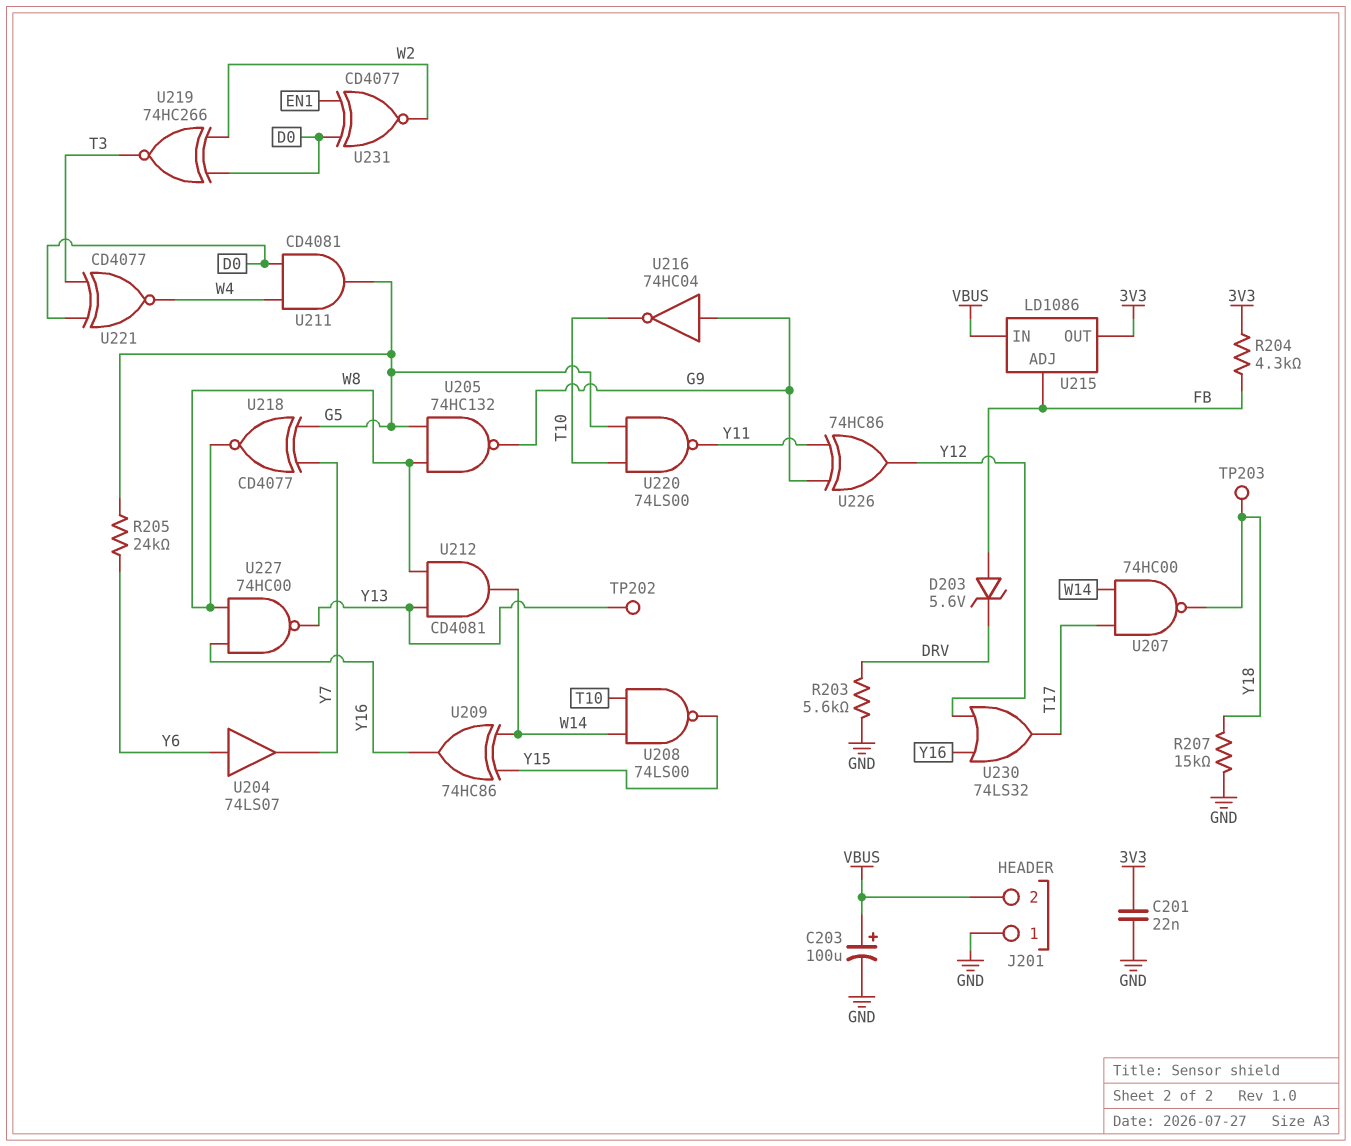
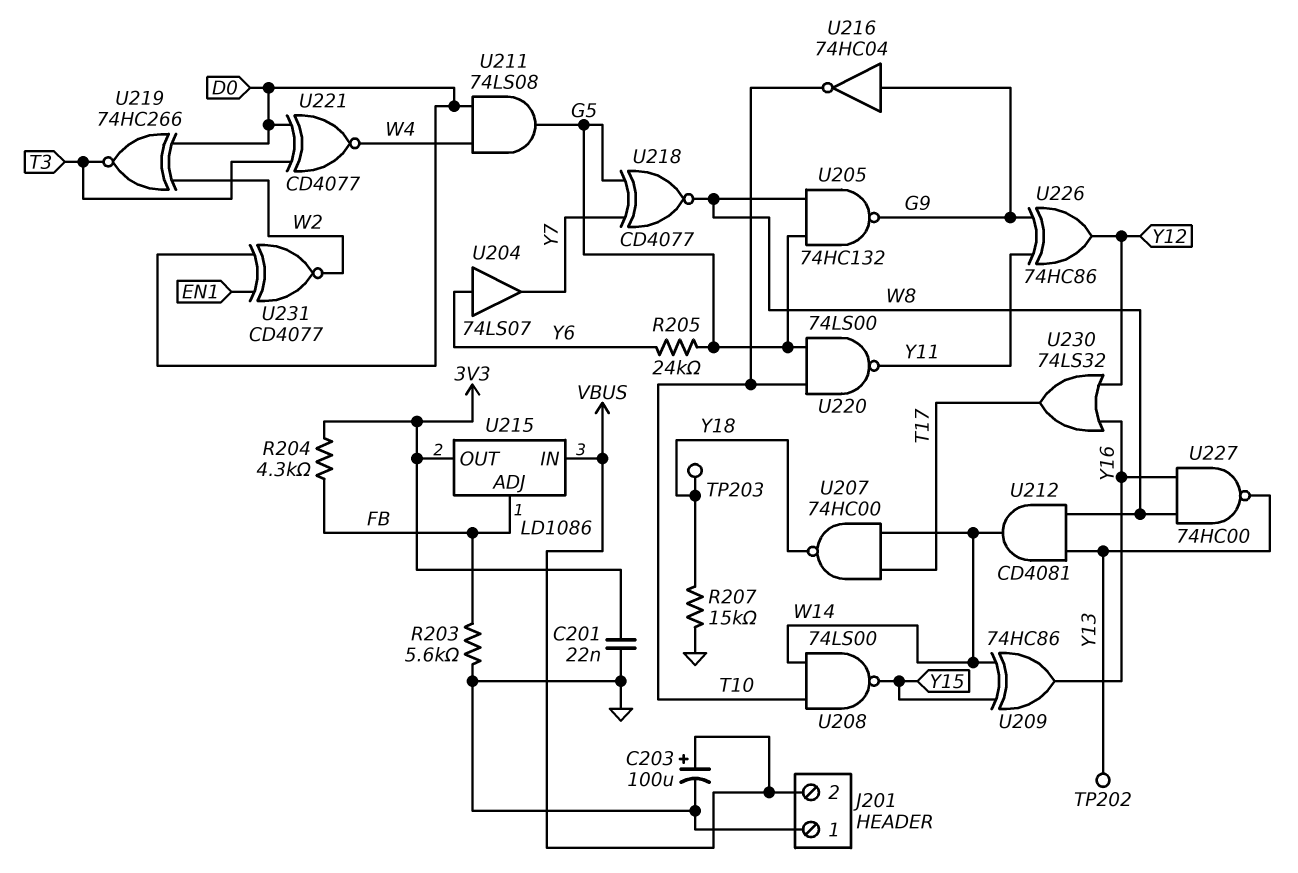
D203: zener 5.6V (A FB, K DRV) -> none
R203: 5.6k (DRV, GND) -> 5.6k (FB, GND)
U211: AND CD4081 (in D0, in W4, out G5) -> AND 74LS08 (in D0, in W4, out G5)

